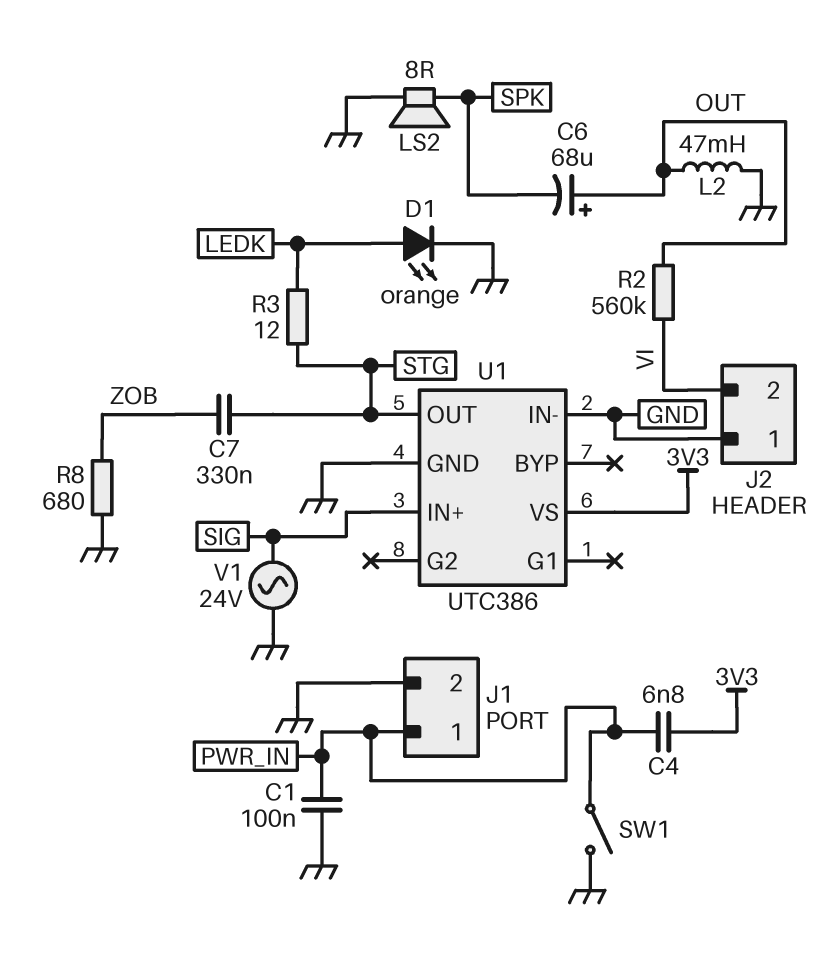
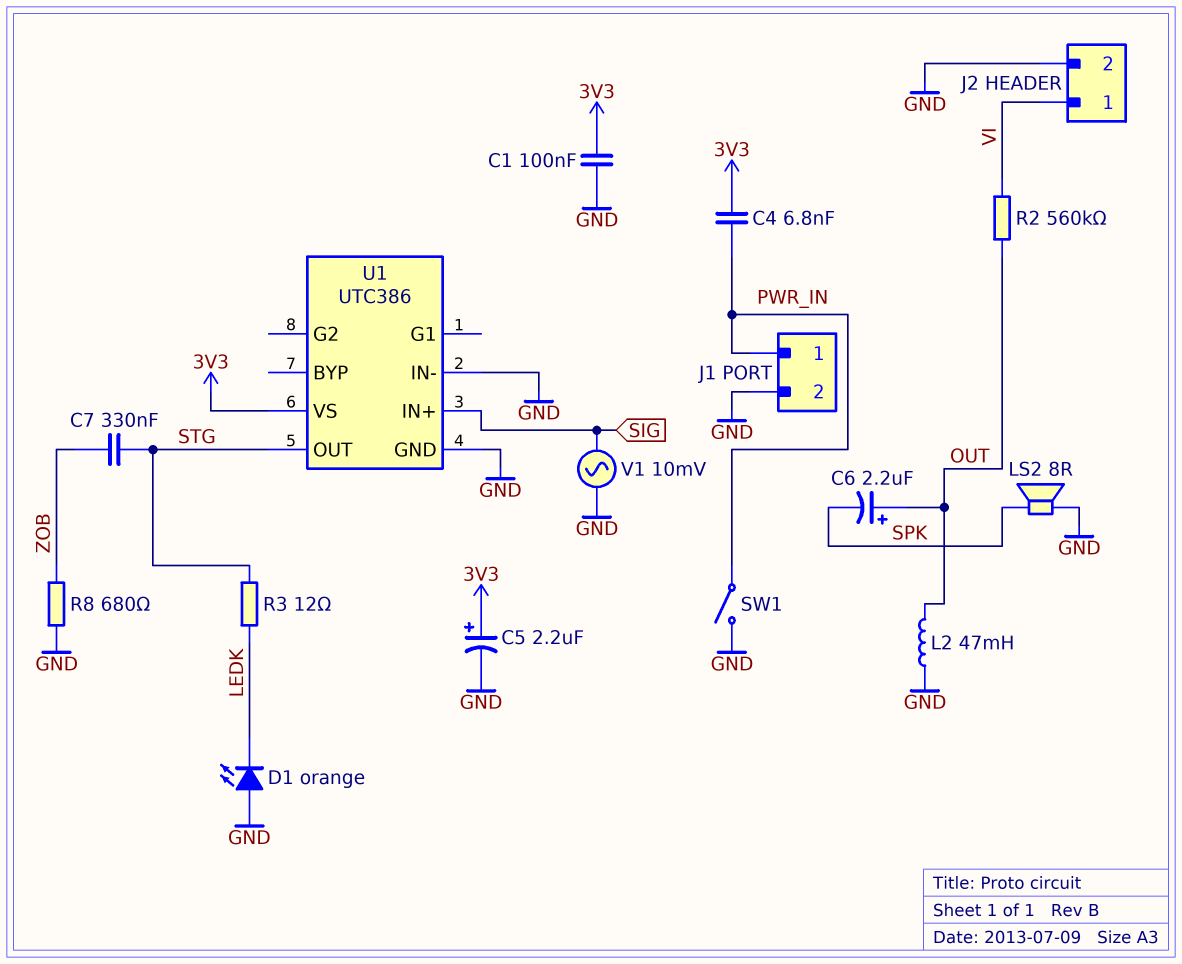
C1: 100nF (GND, PWR_IN) -> 100nF (3V3, GND)
C5: none -> 2.2uF (plus 3V3, minus GND)
C6: 68uF (plus OUT, minus SPK) -> 2.2uF (plus OUT, minus SPK)
D1: LED orange (A LEDK, K GND) -> LED orange (A GND, K LEDK)
J2 pin 1: GND -> VI
J2 pin 2: VI -> GND
V1: AC 24V (GND, SIG) -> AC 10mV (GND, SIG)

